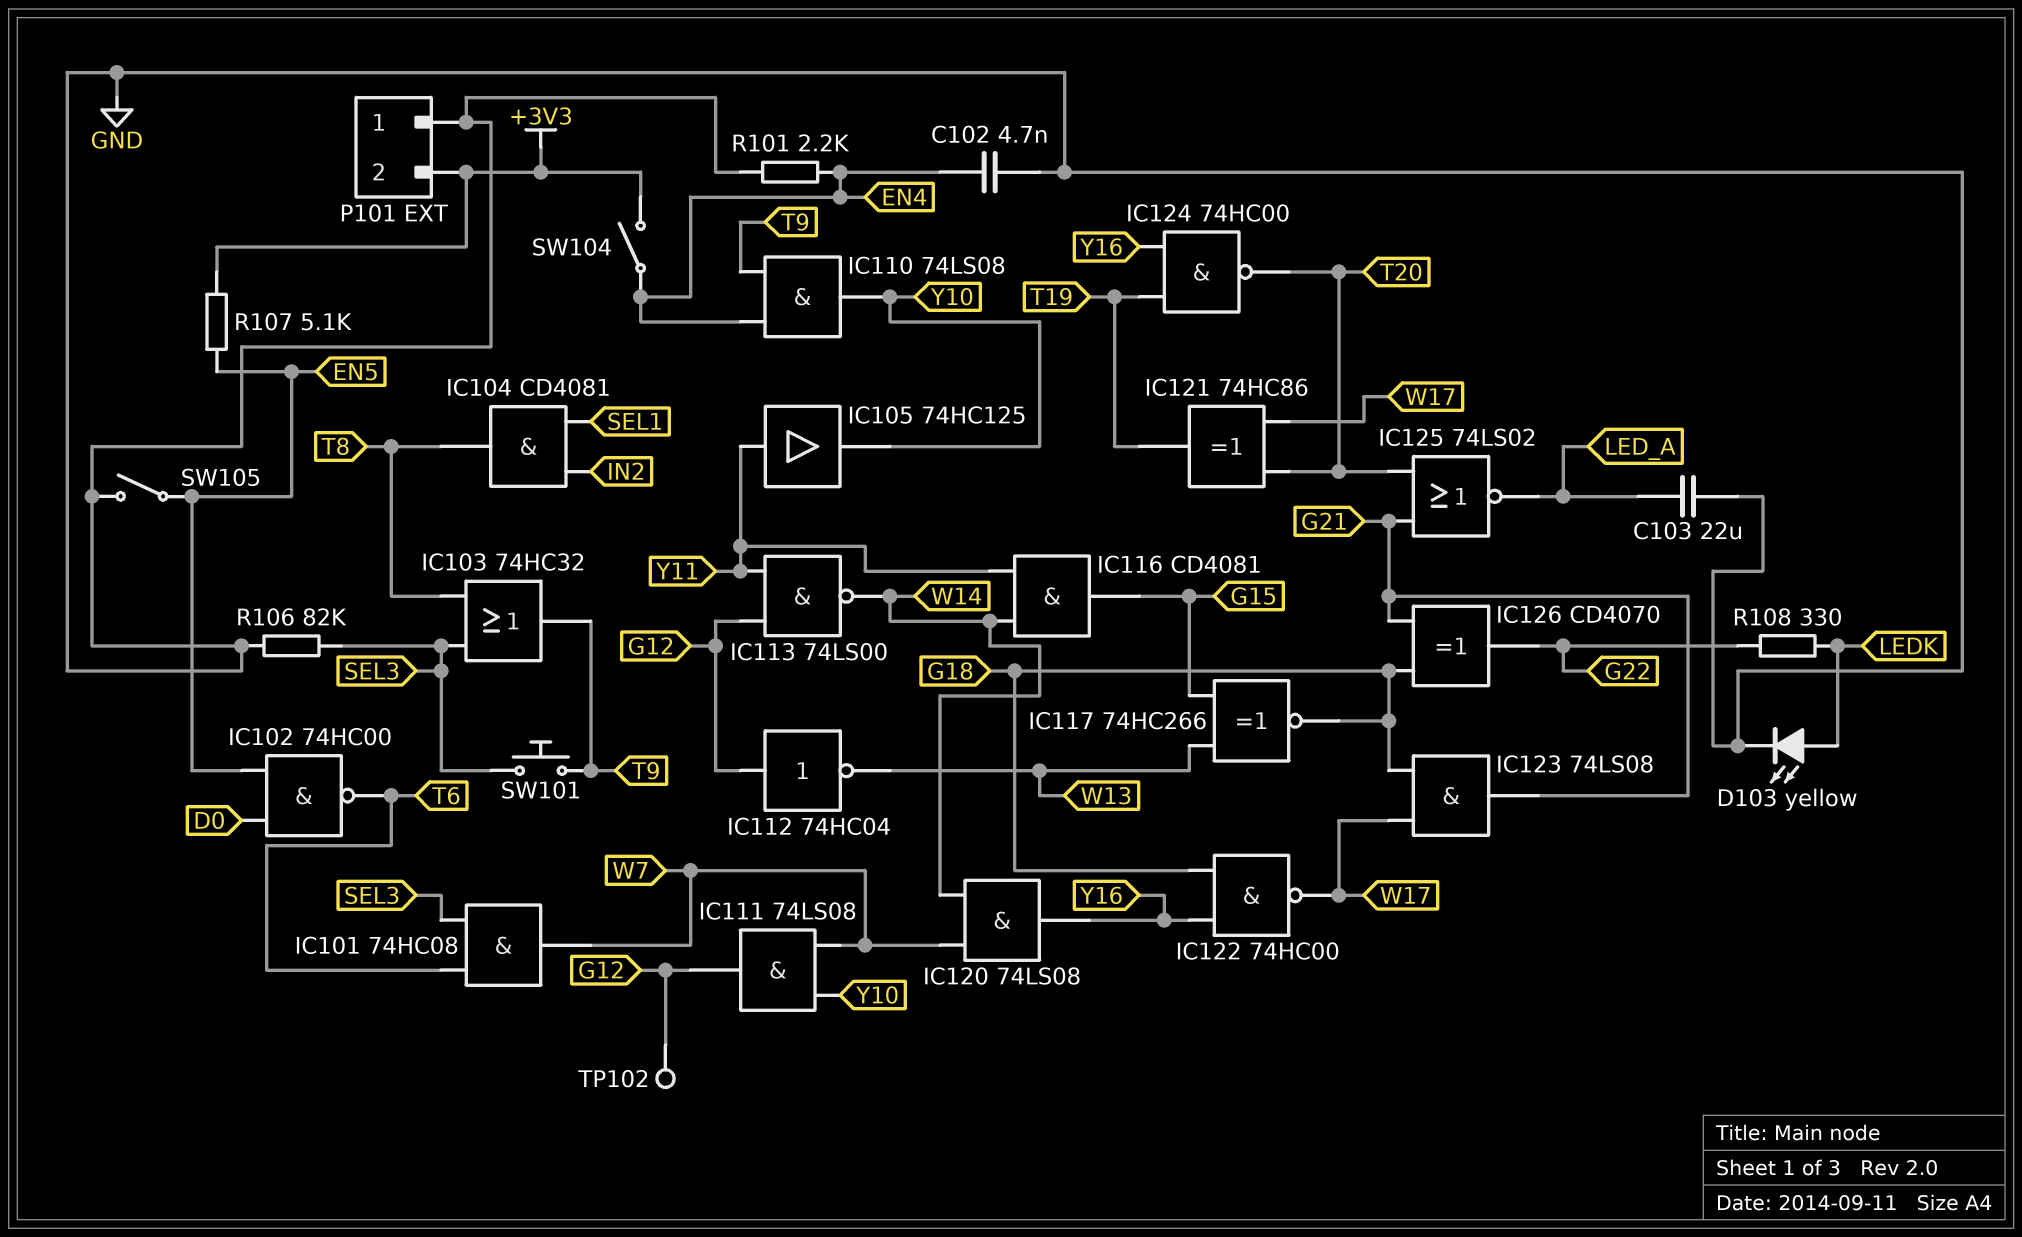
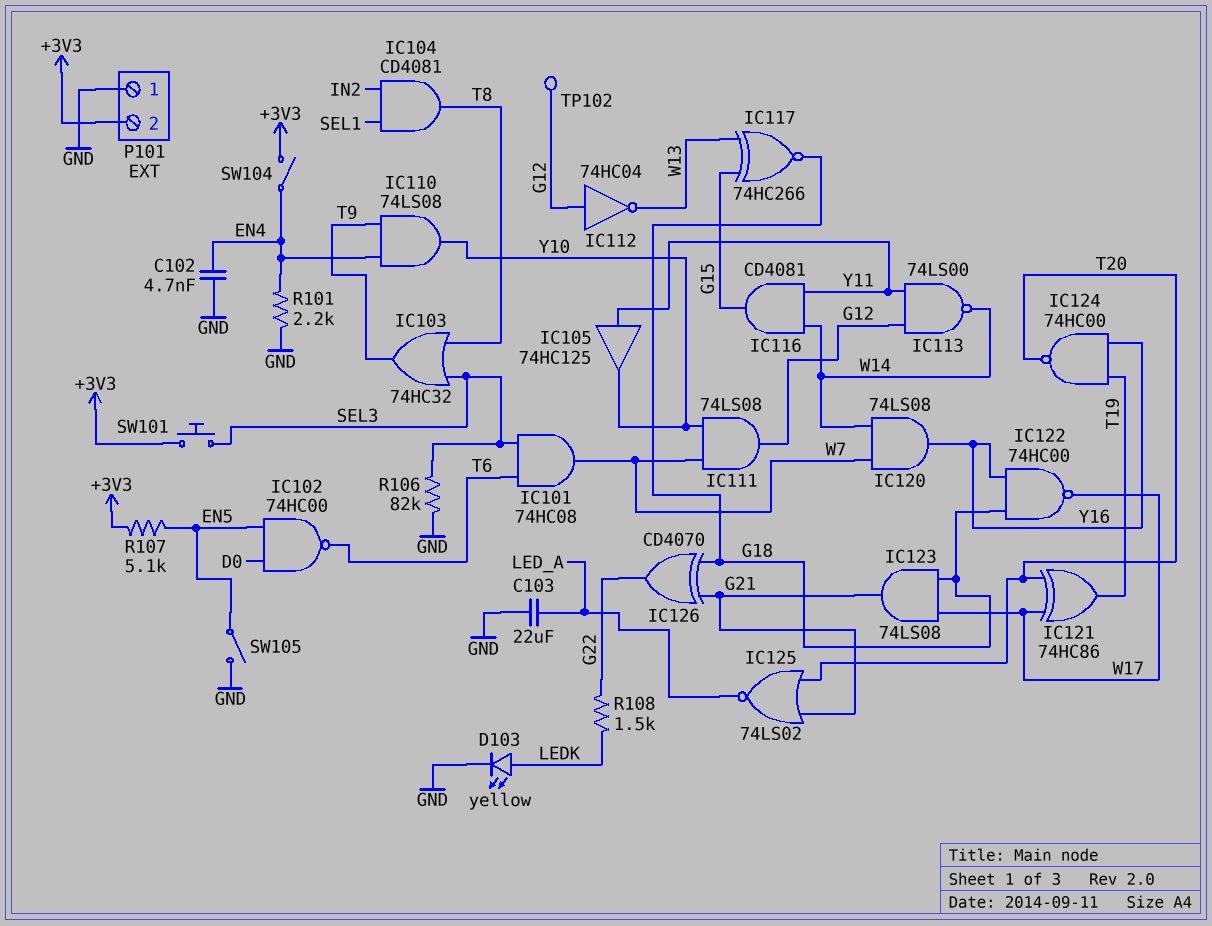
R108: 330 (G22, LEDK) -> 1.5k (G22, LEDK)
SW101: button (SEL3, T9) -> button (+3V3, SEL3)

